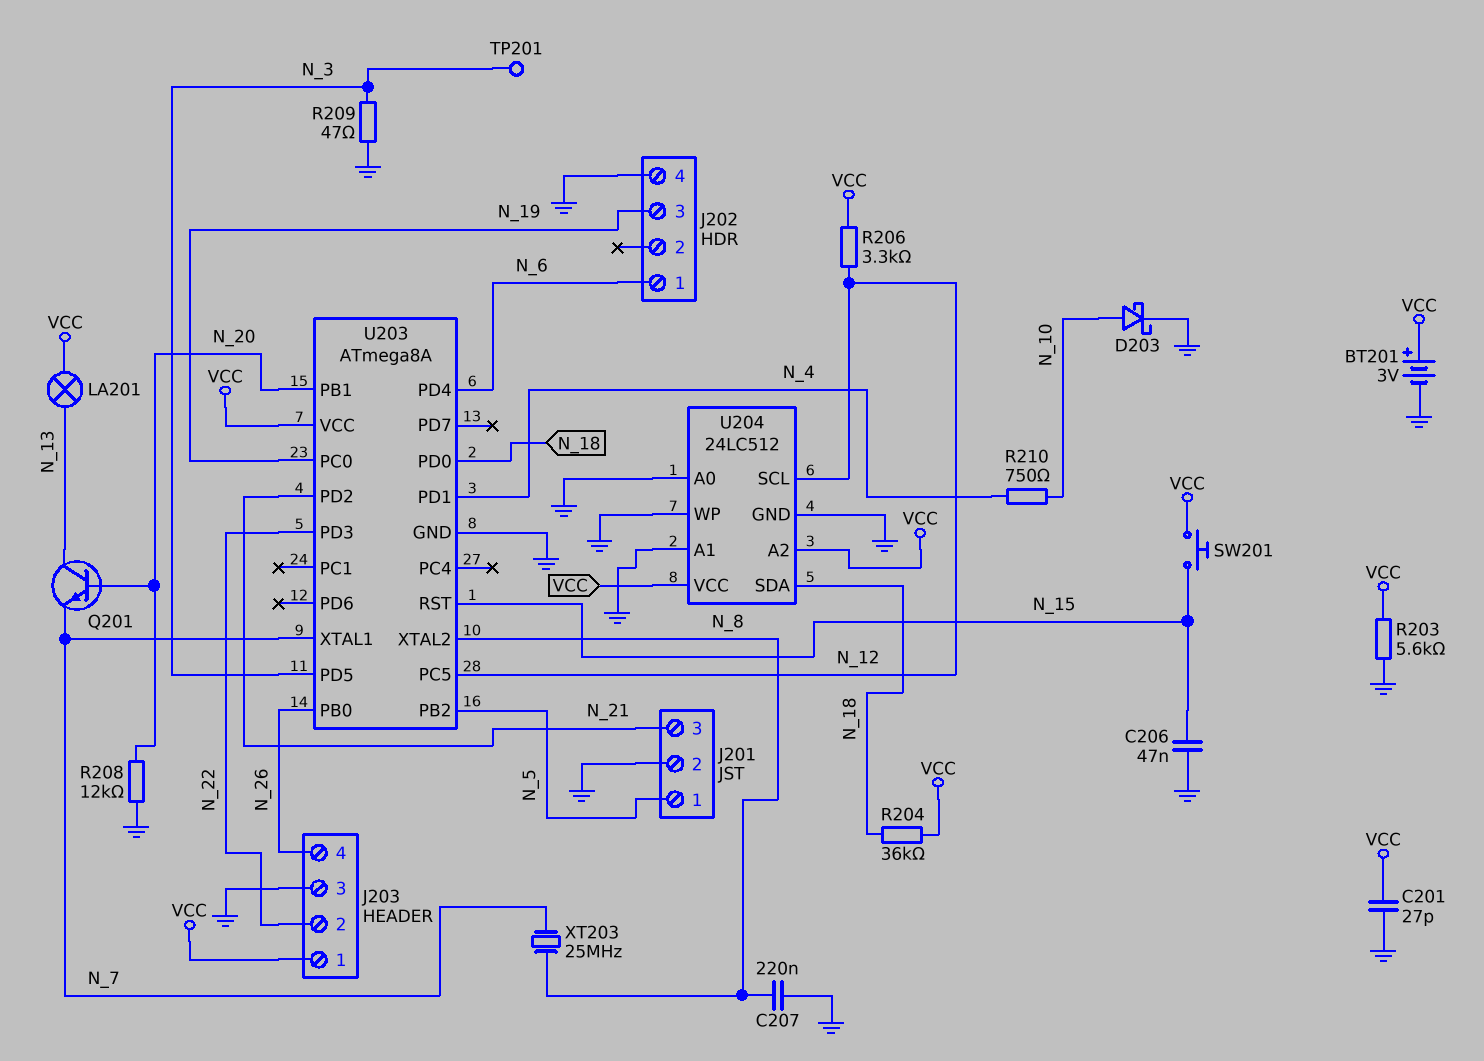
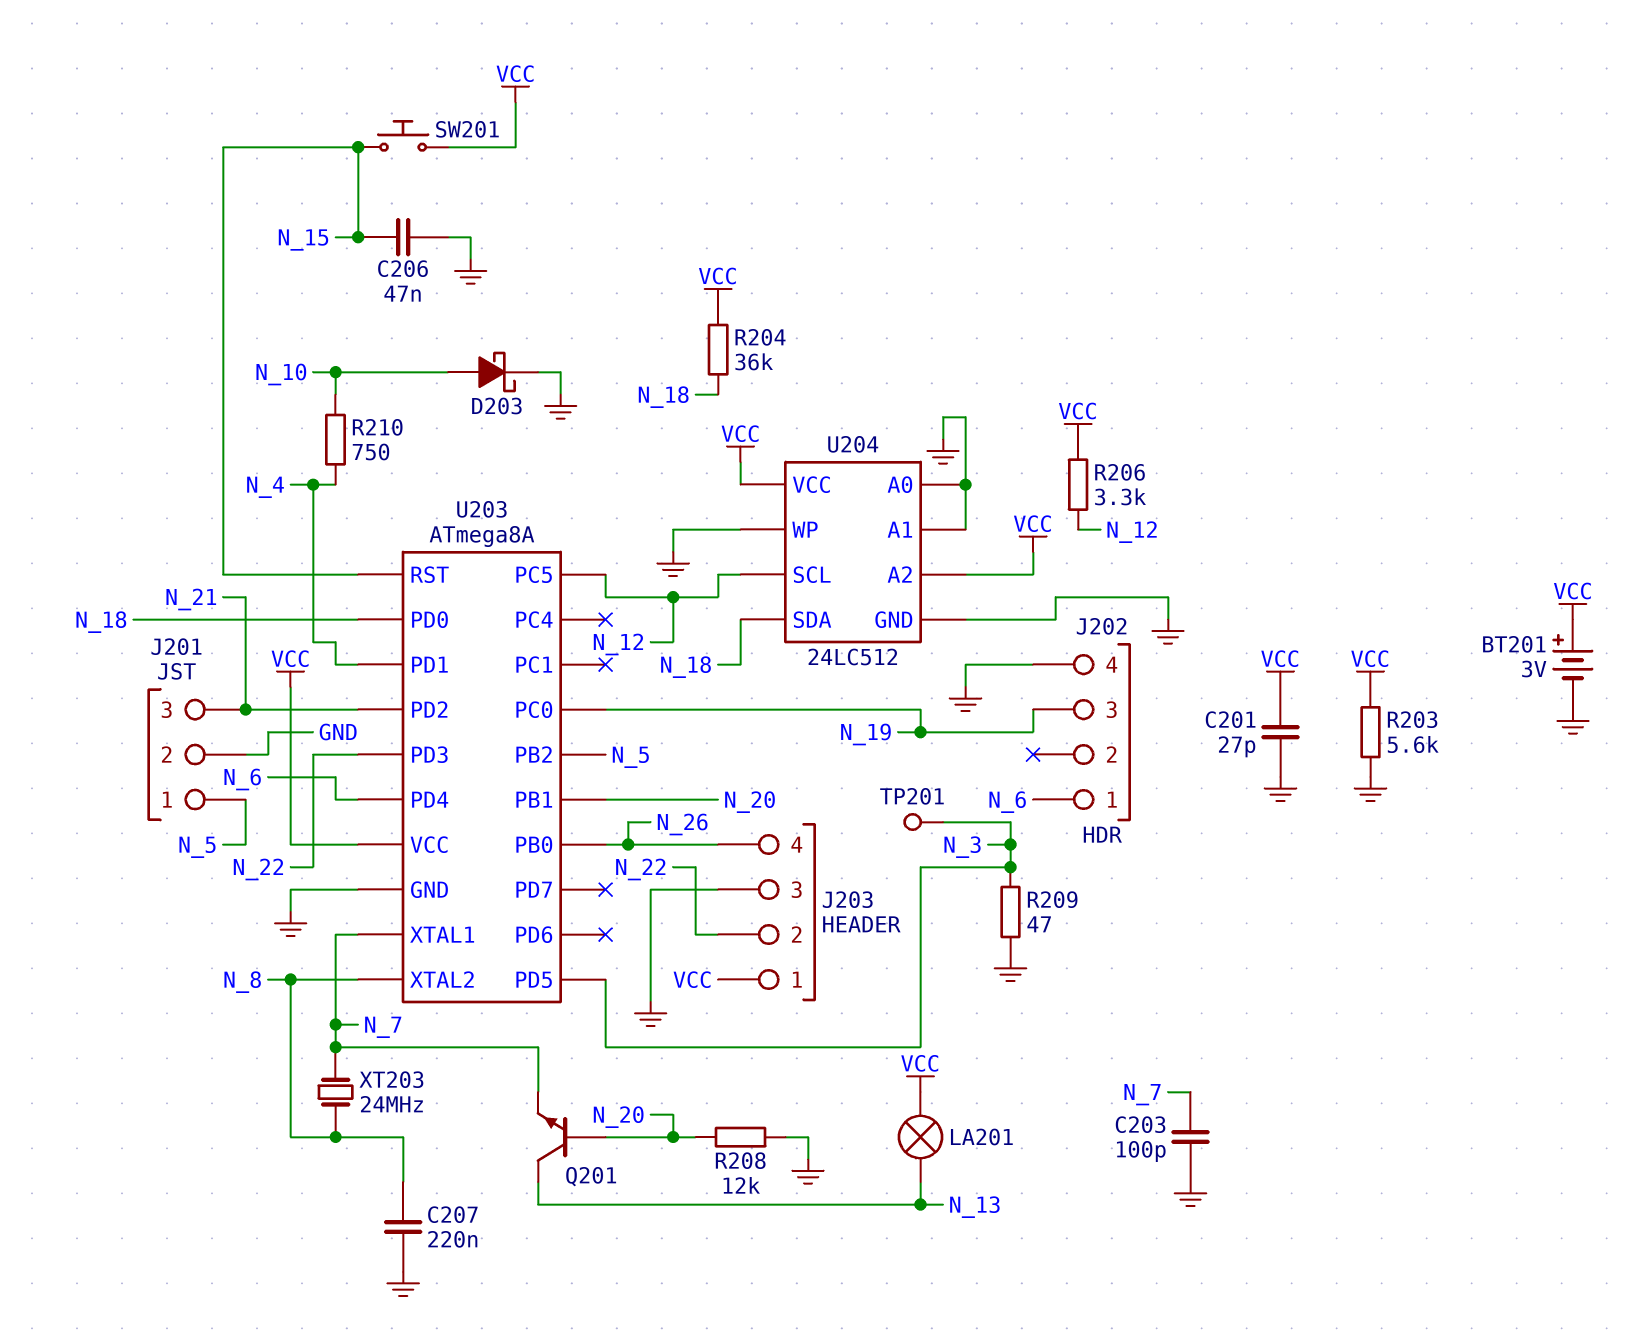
C203: none -> 100pF (GND, N_7)
XT203: 25MHz (N_7, N_8) -> 24MHz (N_7, N_8)

